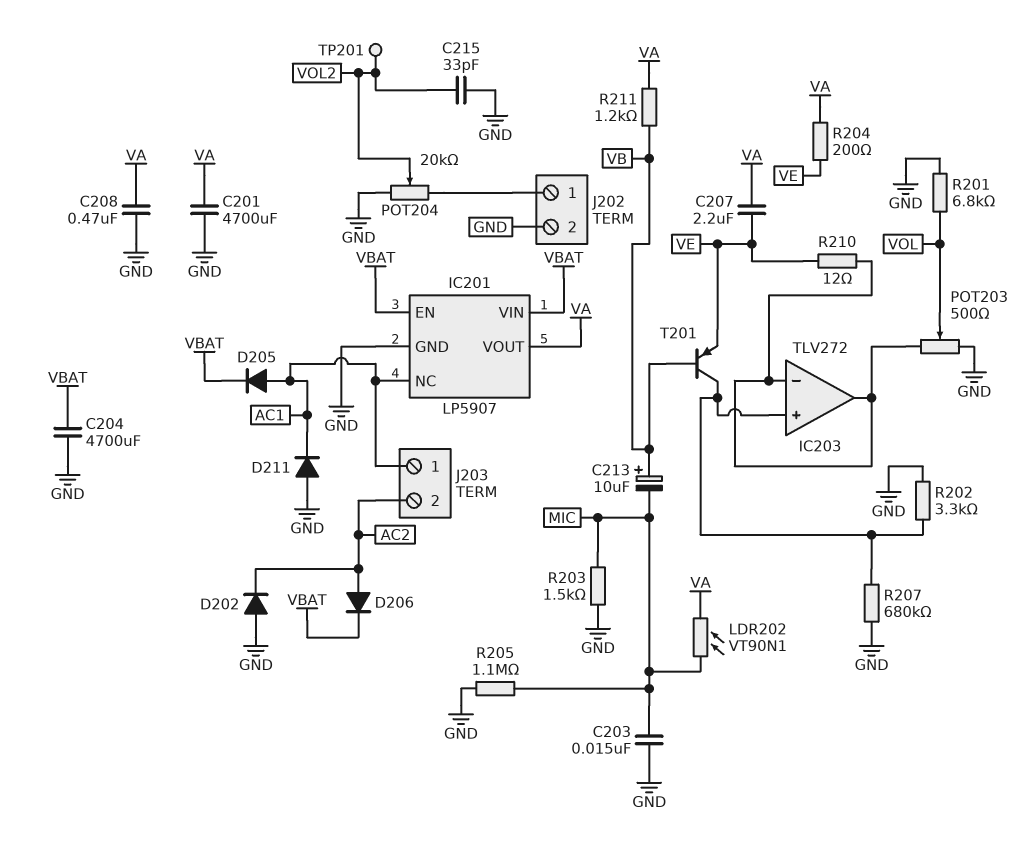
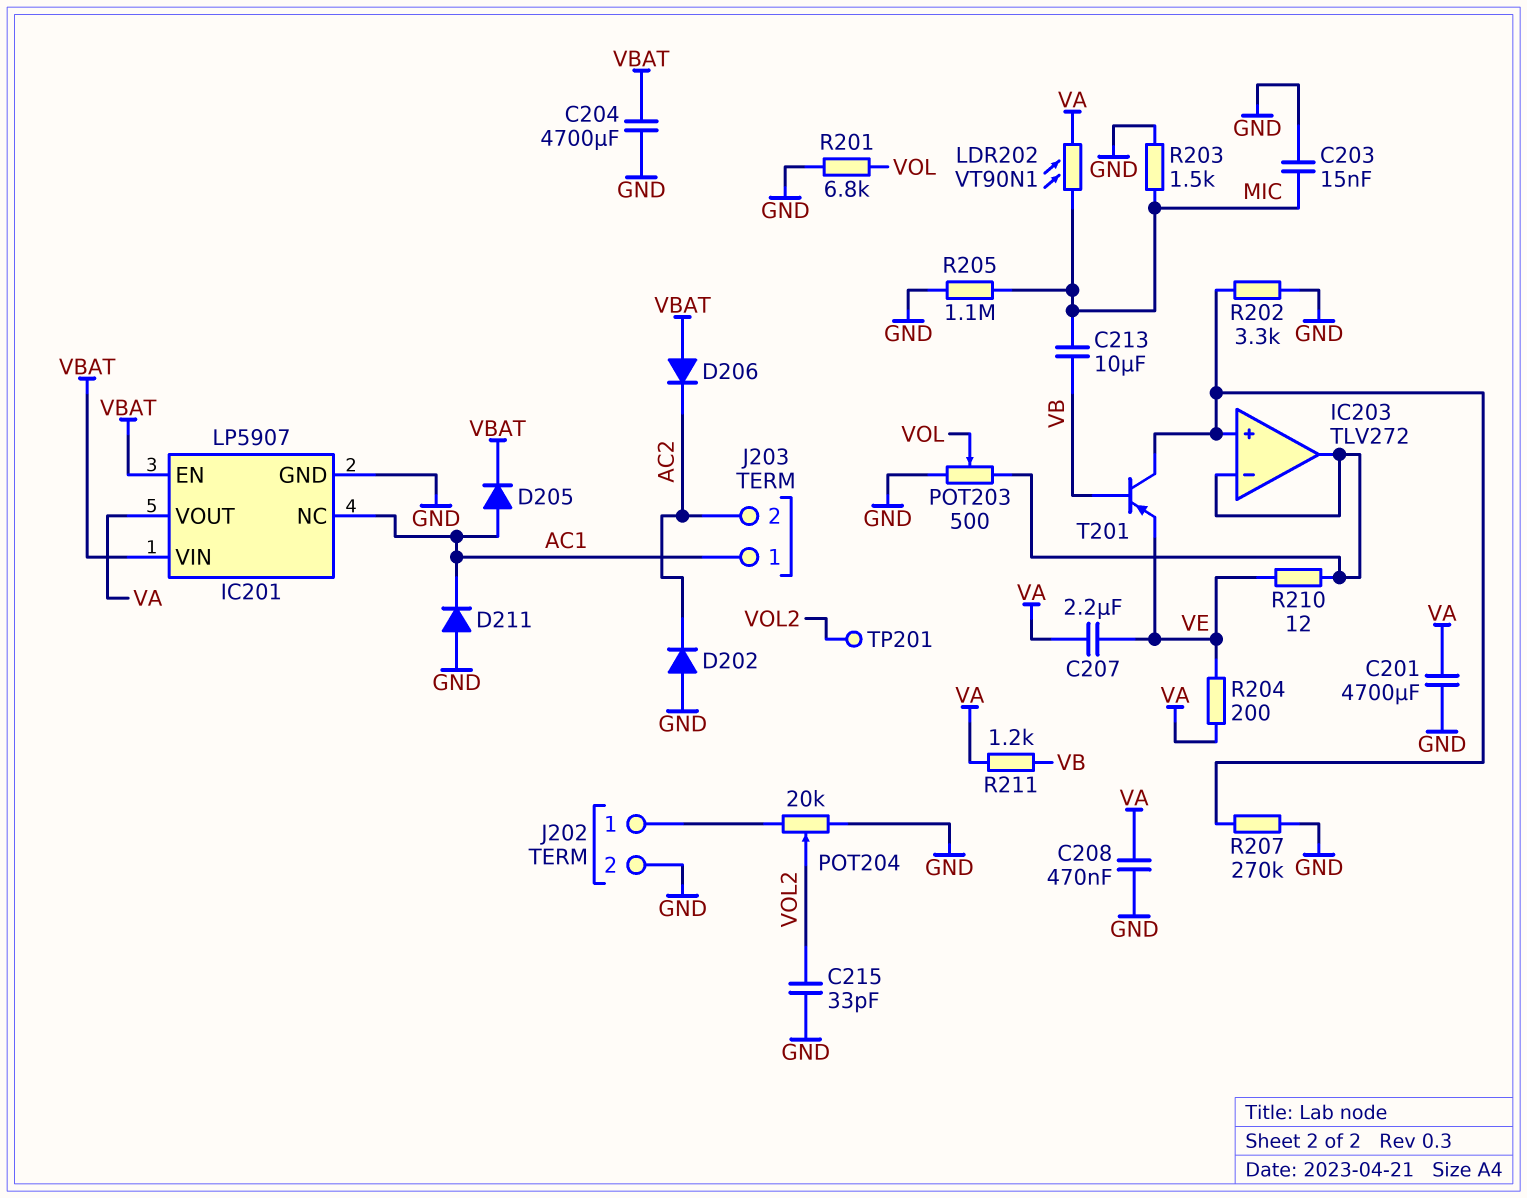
C213: 10uF (plus VB, minus MIC) -> 10uF (MIC, VB)
D206: diode (A AC2, K VBAT) -> diode (A VBAT, K AC2)
R207: 680k (GND, IC203/in+) -> 270k (GND, IC203/in+)

